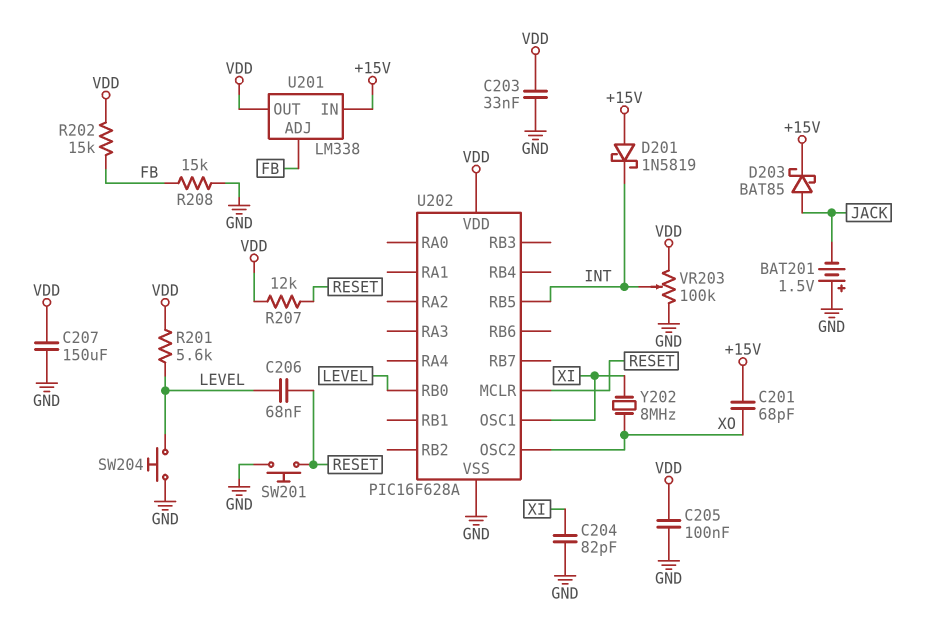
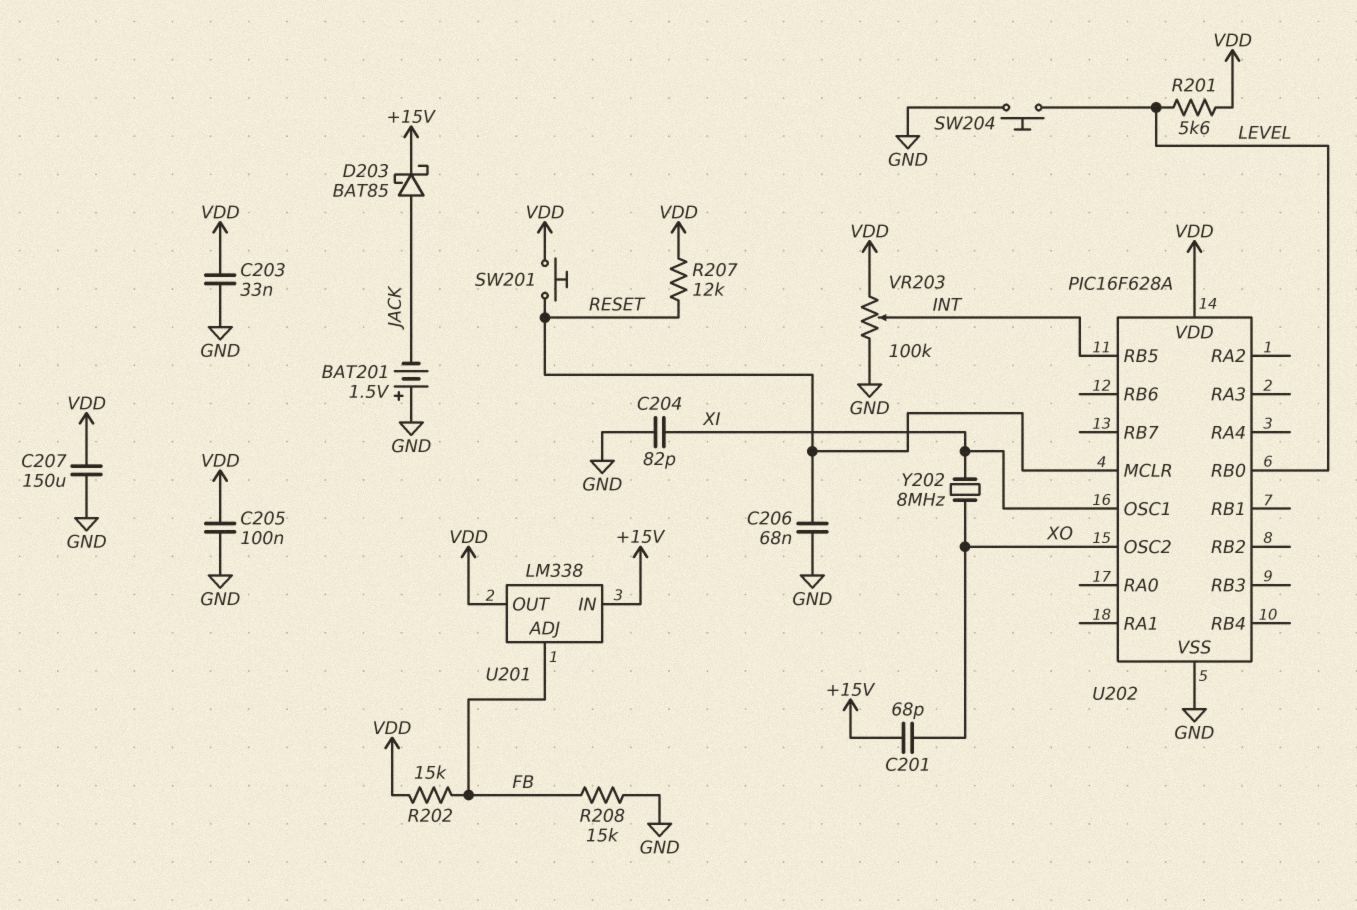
C206: 68nF (LEVEL, RESET) -> 68nF (GND, RESET)
D201: schottky 1N5819 (A +15V, K INT) -> none
SW201: button (GND, RESET) -> button (RESET, VDD)

